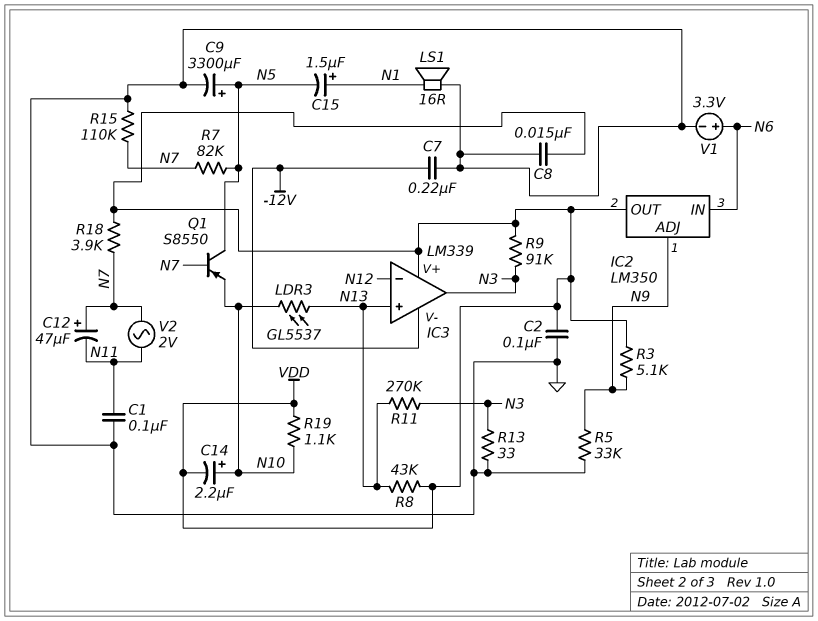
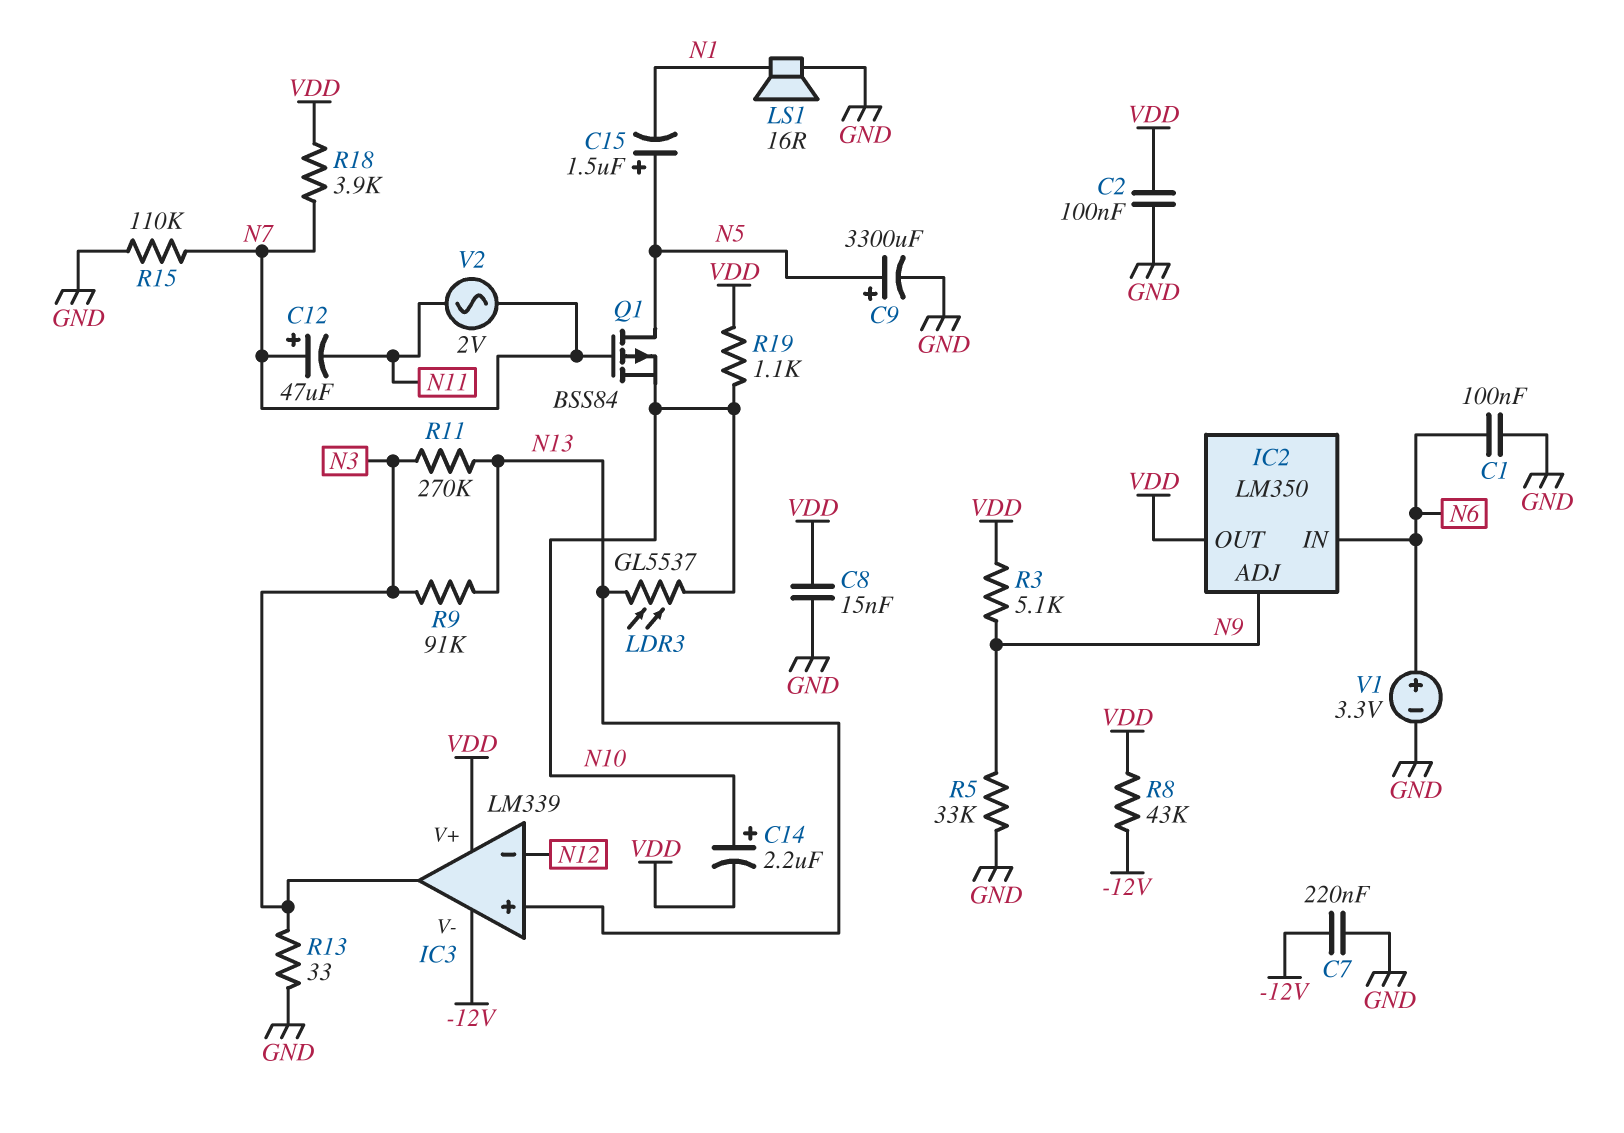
C1: 100nF (GND, N11) -> 100nF (GND, N6)
C15: 1.5uF (plus N1, minus N5) -> 1.5uF (plus N5, minus N1)
Q1: PNP S8550 (B N7, C N5, E N10) -> PMOS BSS84 (G N7, D N5, S N10)
R7: 82k (N5, N7) -> none
R8: 43k (N13, VDD) -> 43k (-12V, VDD)
R9: 91k (N3, VDD) -> 91k (N3, N13)

